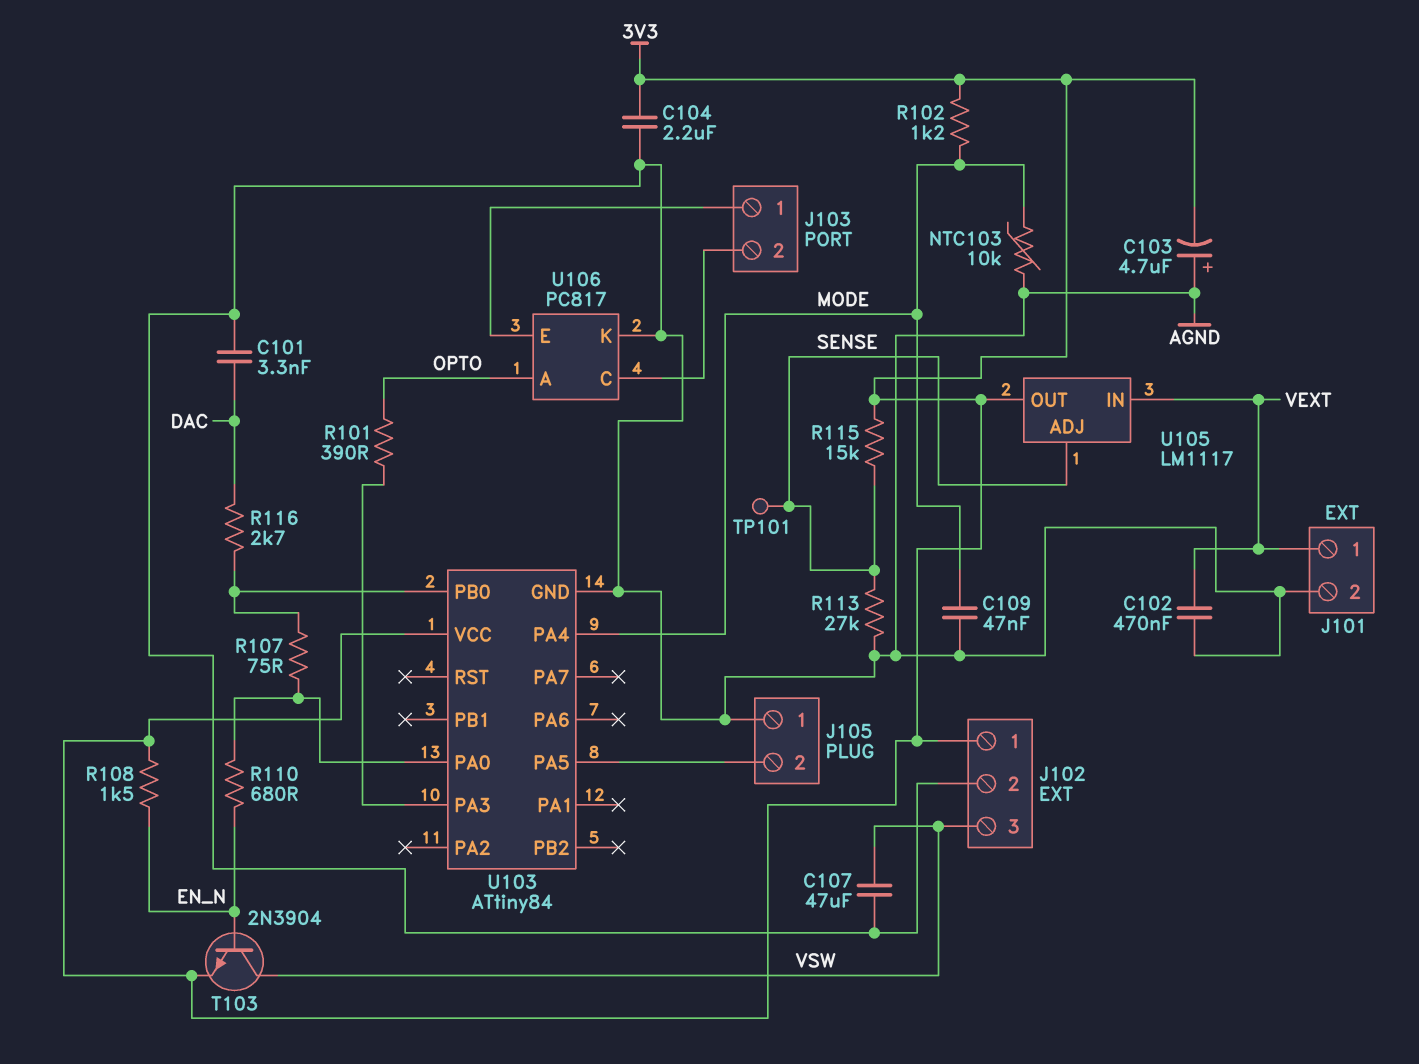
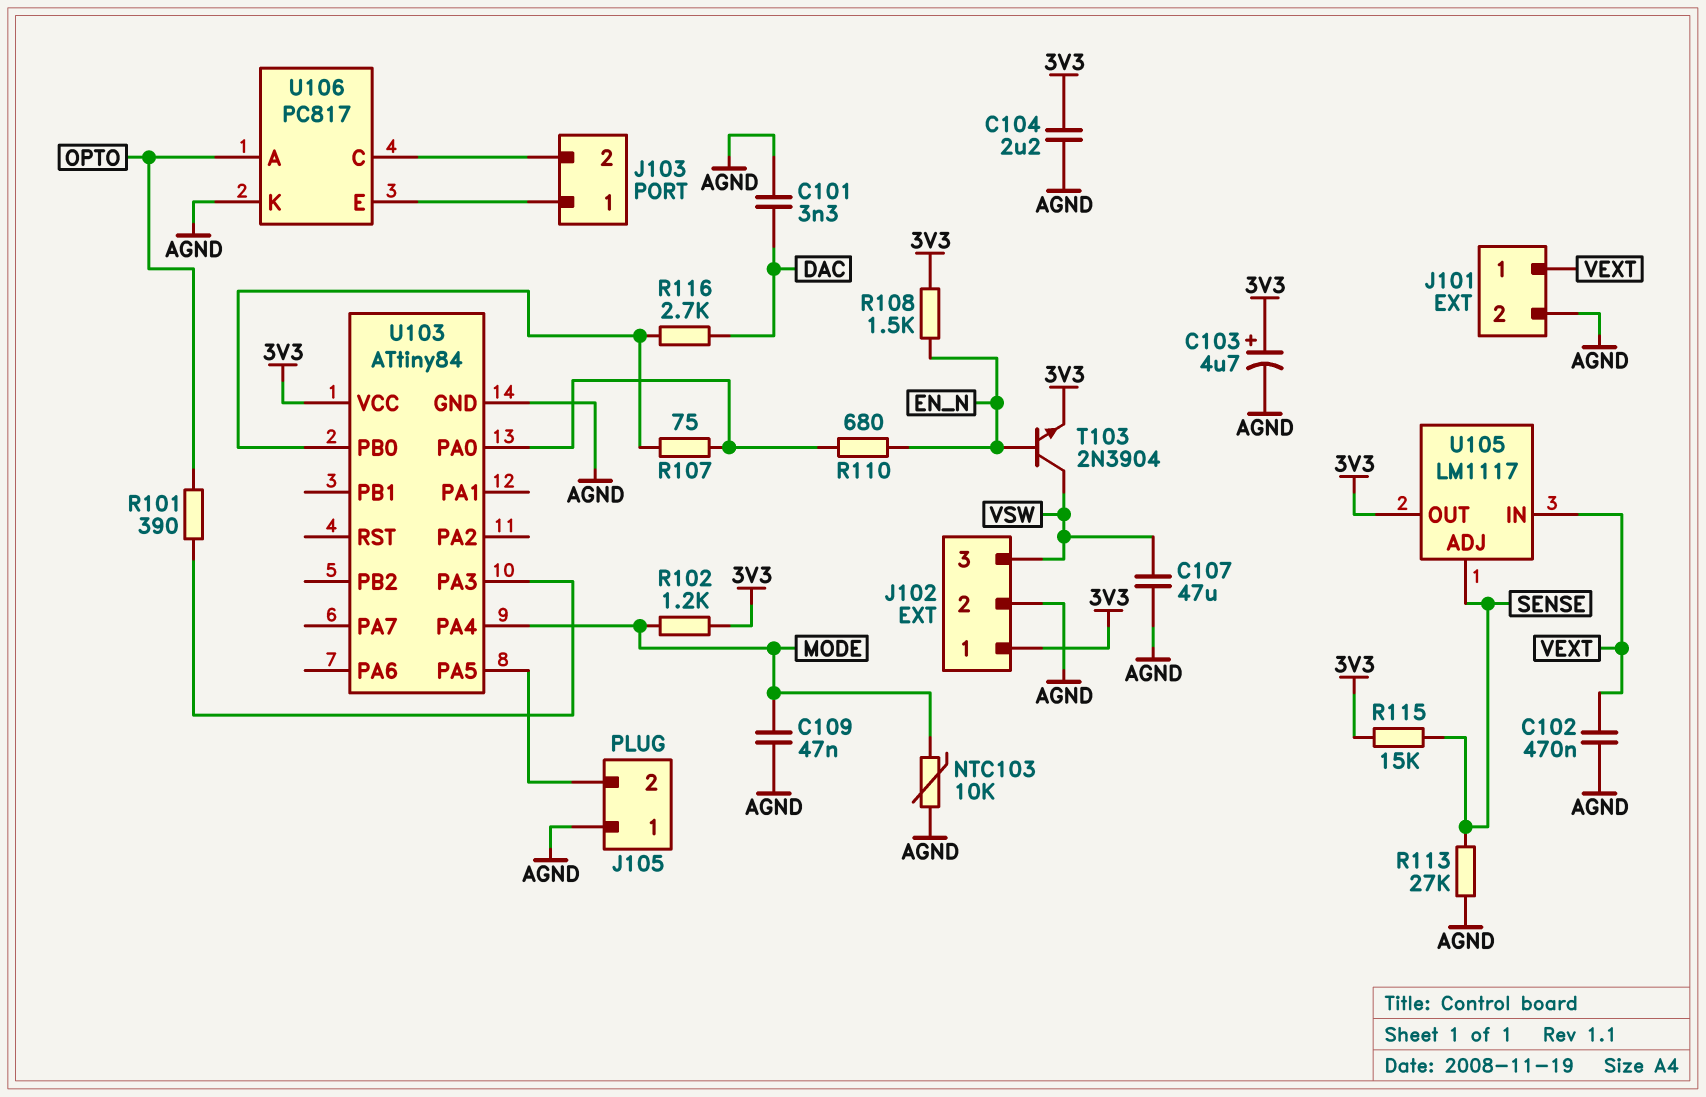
C103: 4.7uF (plus AGND, minus 3V3) -> 4.7uF (plus 3V3, minus AGND)
TP101: test point (SENSE) -> none

